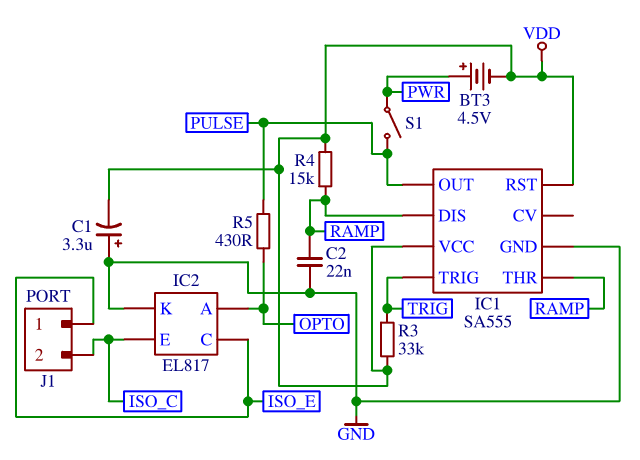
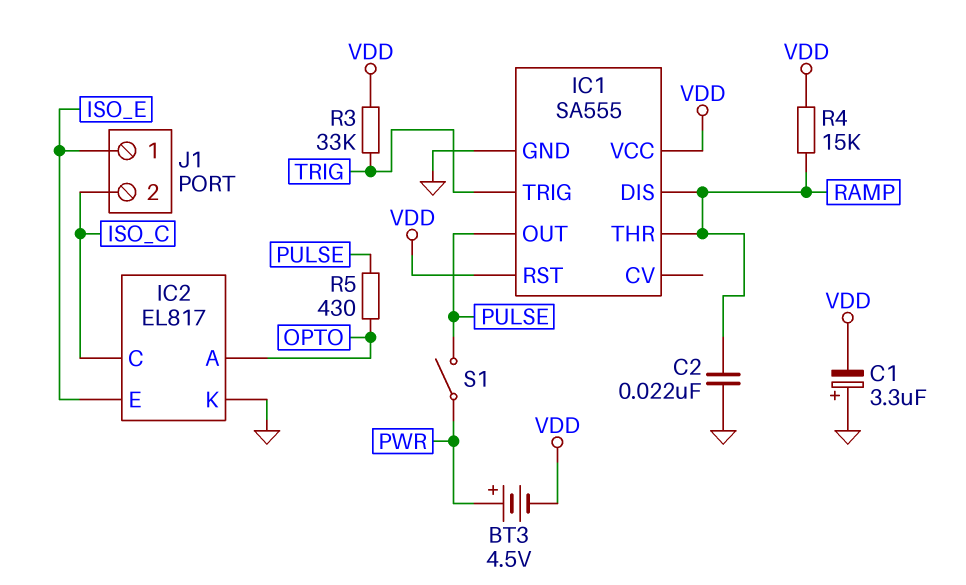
IC2 pin C: ISO_E -> ISO_C
IC2 pin E: ISO_C -> ISO_E

